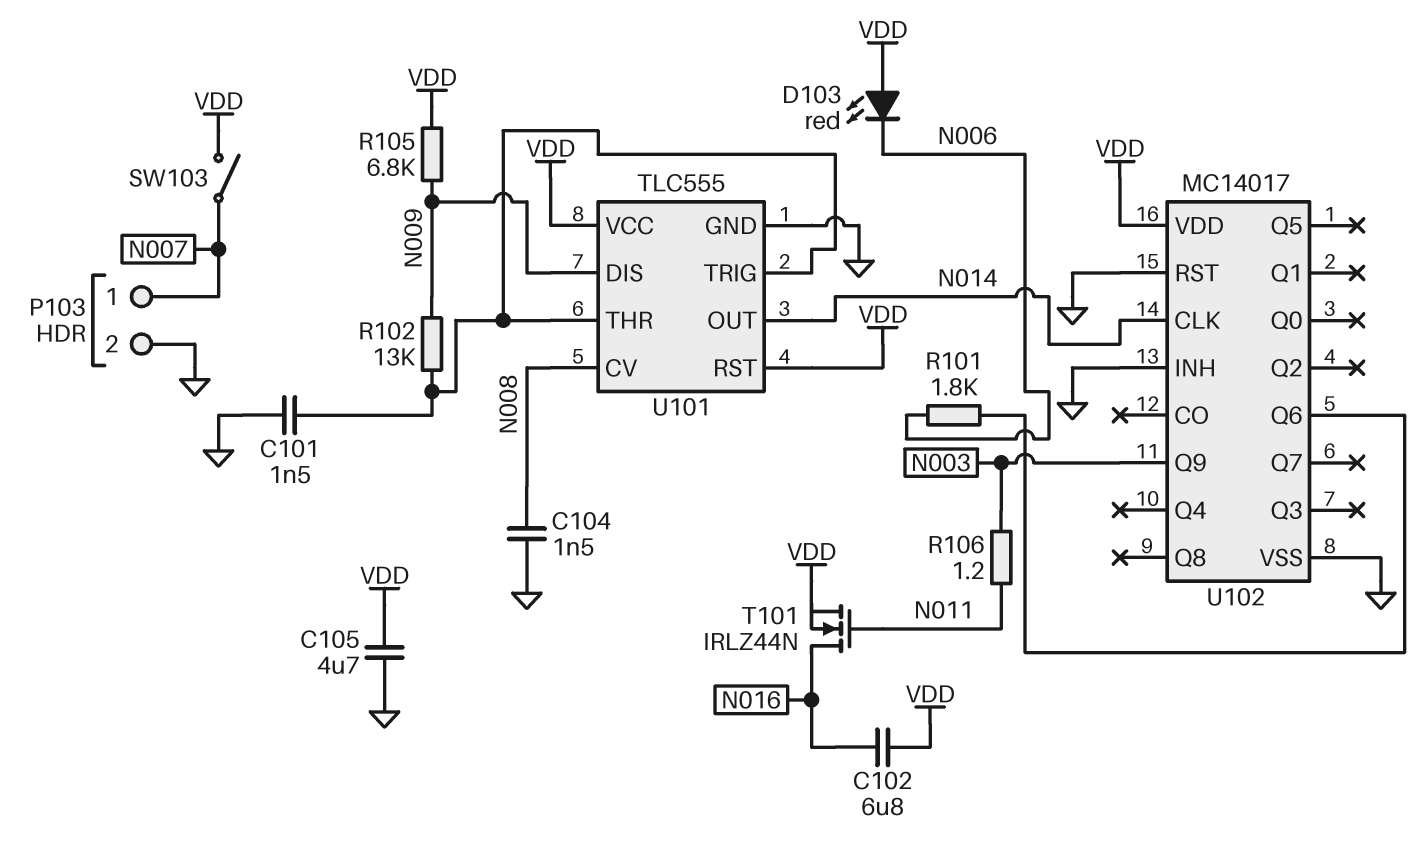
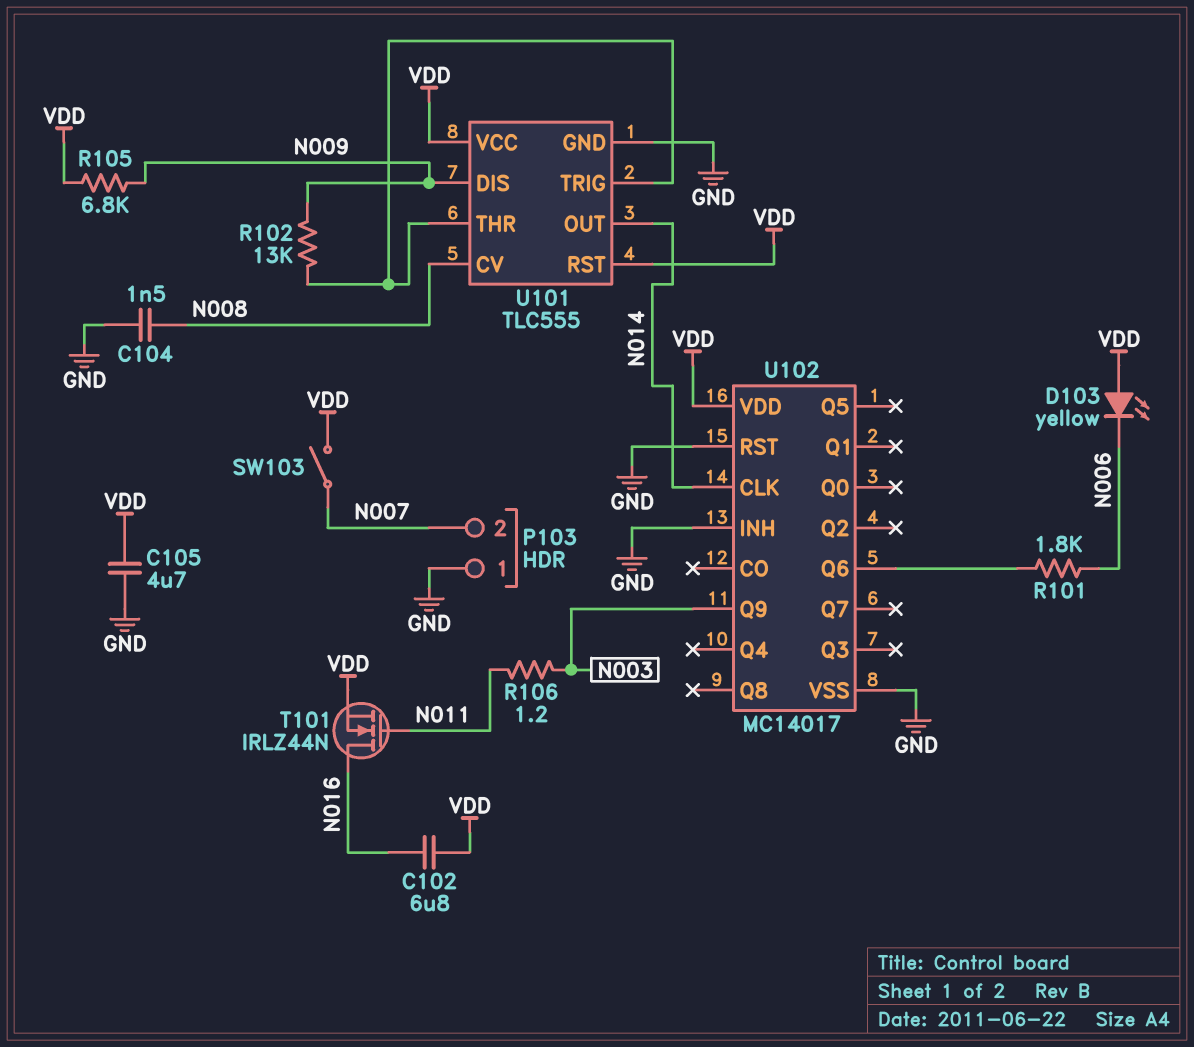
C101: 1.5nF (GND, U101/THR) -> none
D103: LED red (A VDD, K N006) -> LED yellow (A VDD, K N006)
P103 pin 1: N007 -> GND
P103 pin 2: GND -> N007

